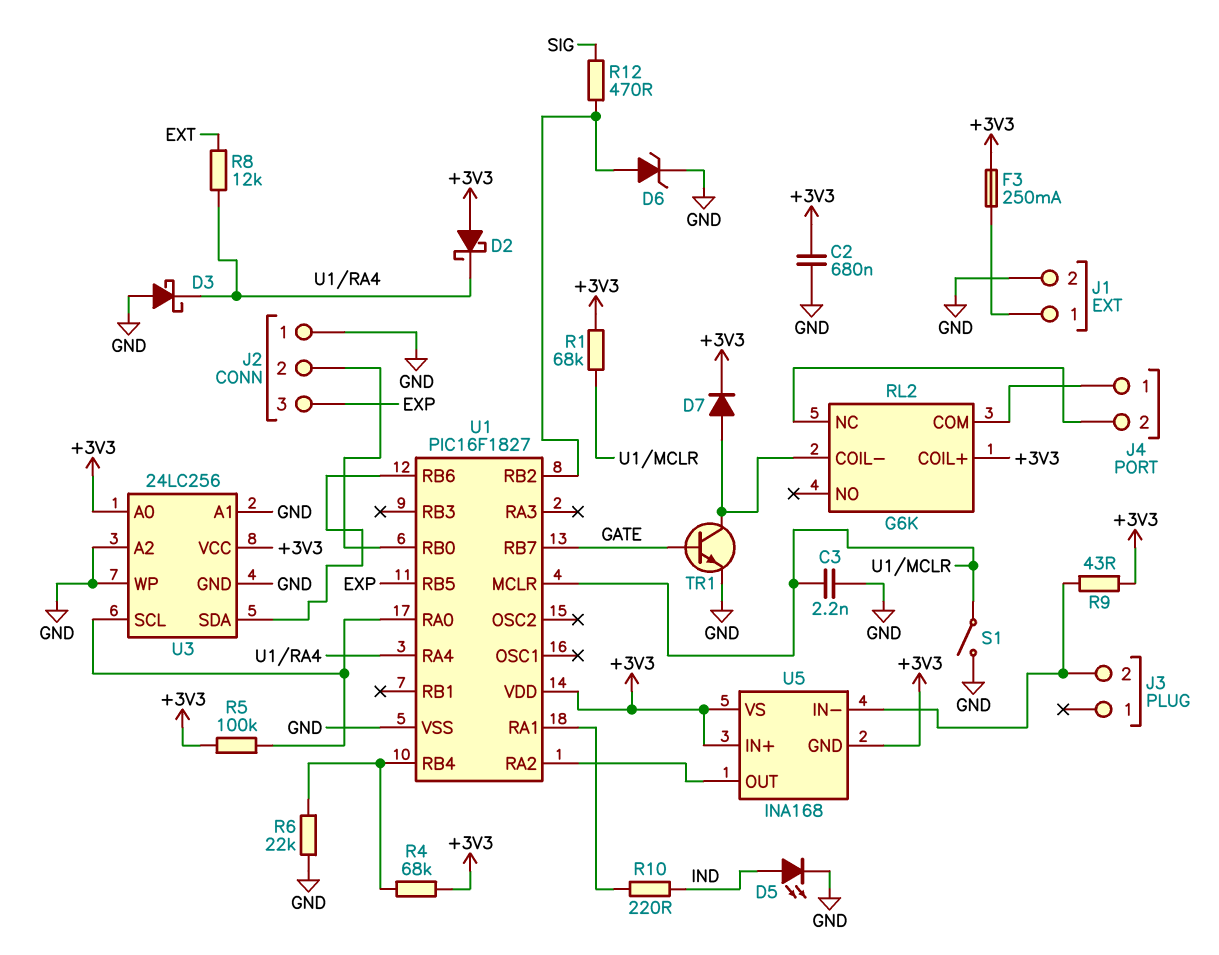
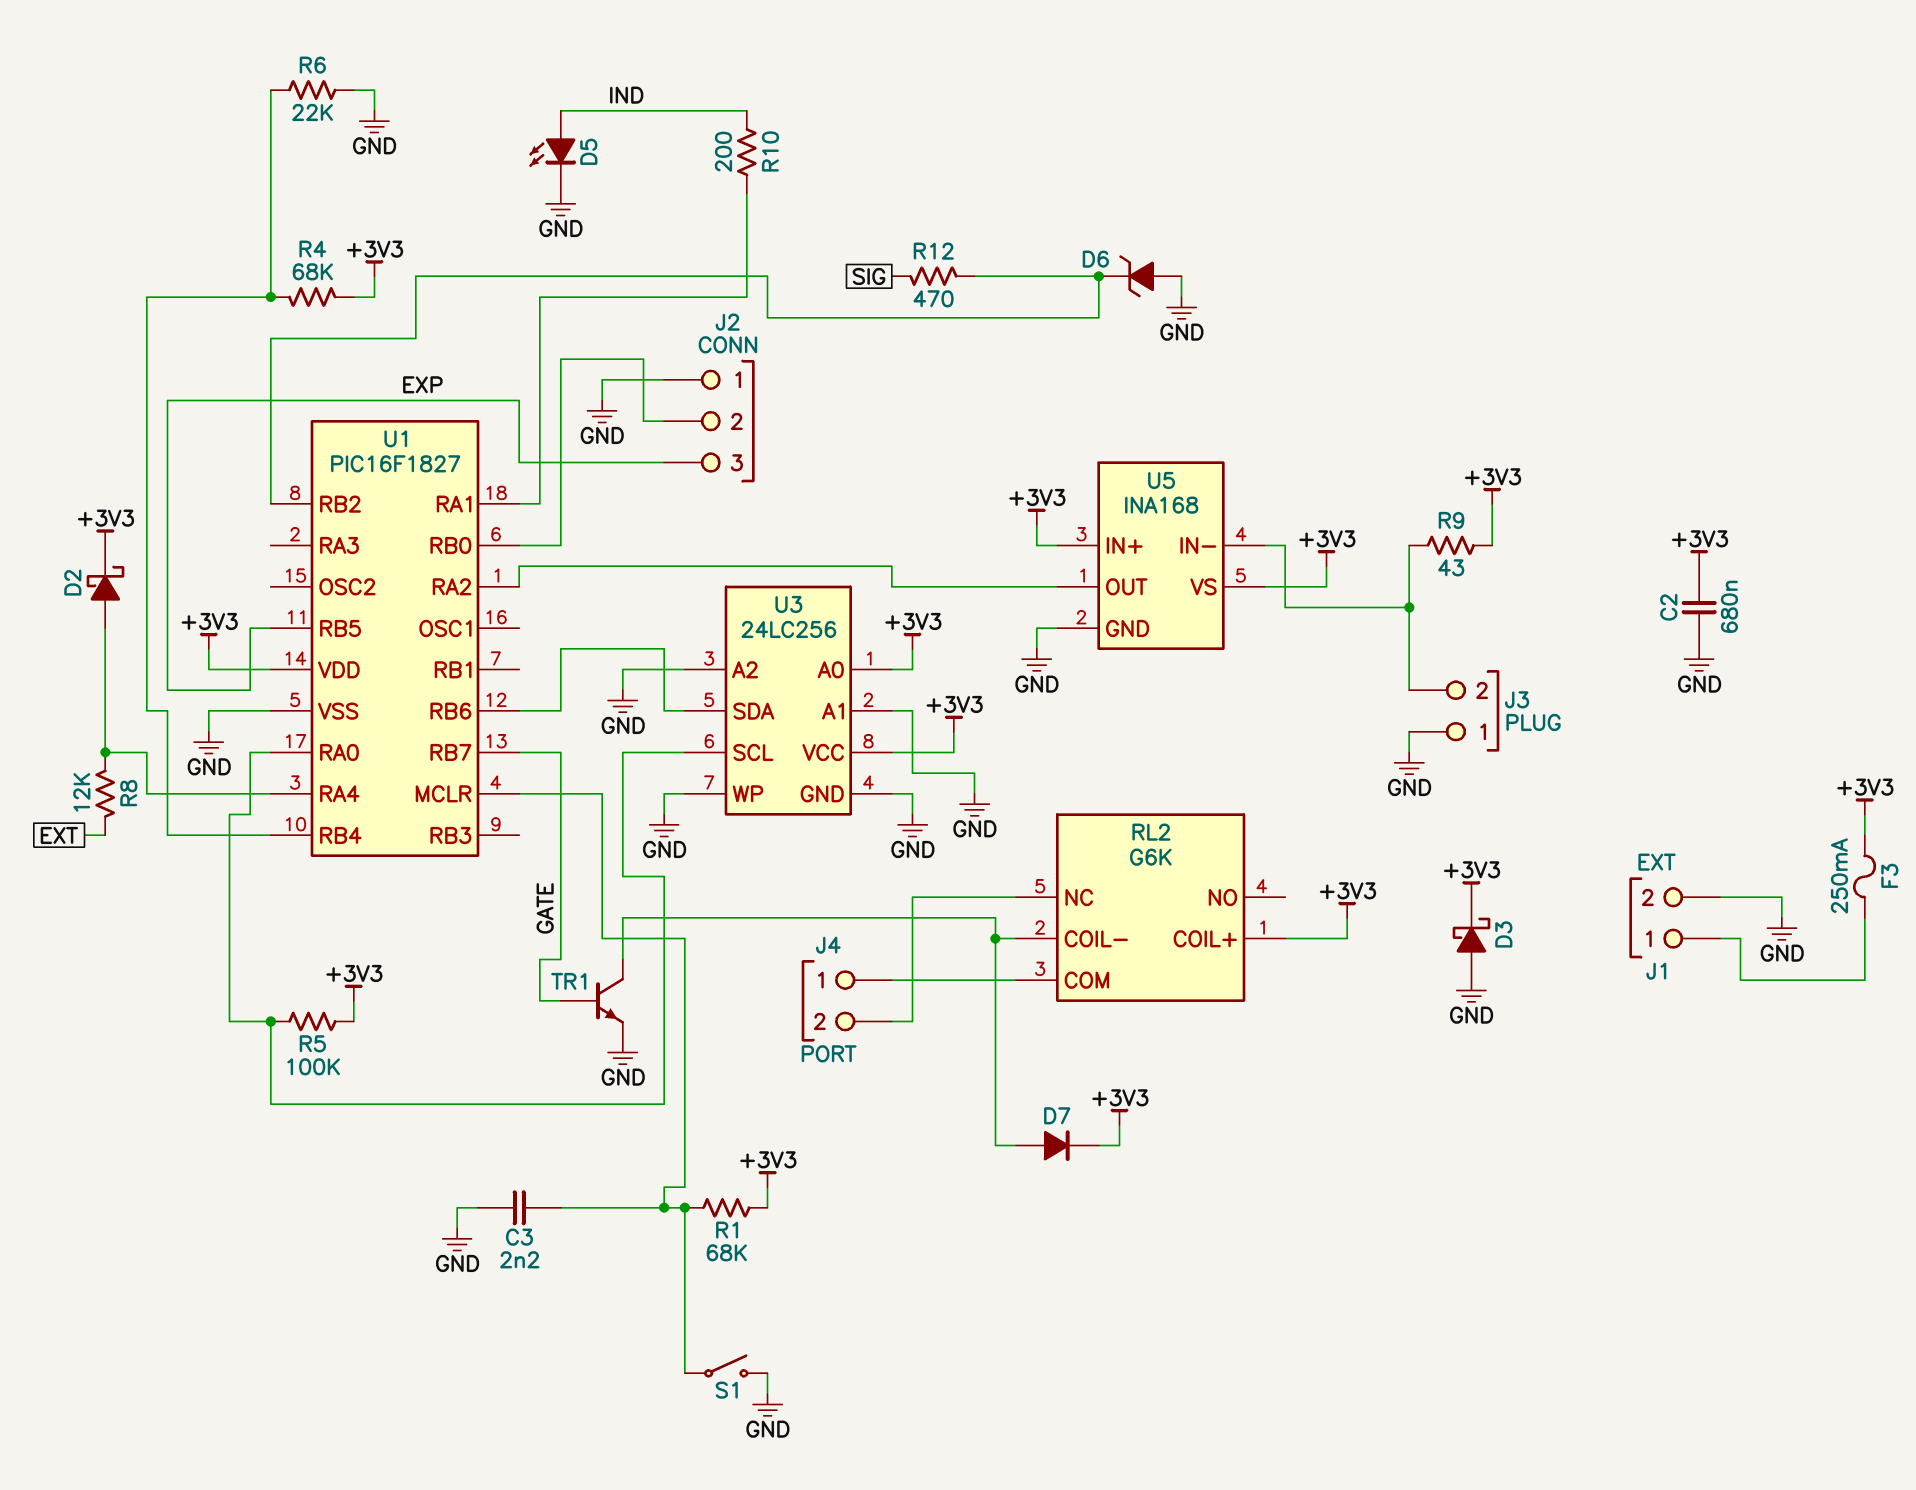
D2: schottky (A +3V3, K U1/RA4) -> schottky (A U1/RA4, K +3V3)
D3: schottky (A GND, K U1/RA4) -> schottky (A GND, K +3V3)
D6: zener (A U1/RB2, K GND) -> zener (A GND, K U1/RB2)
J3 pin 1: none -> GND
R10: 220 (IND, U1/RA1) -> 200 (IND, U1/RA1)
U5 pin GND: +3V3 -> GND

